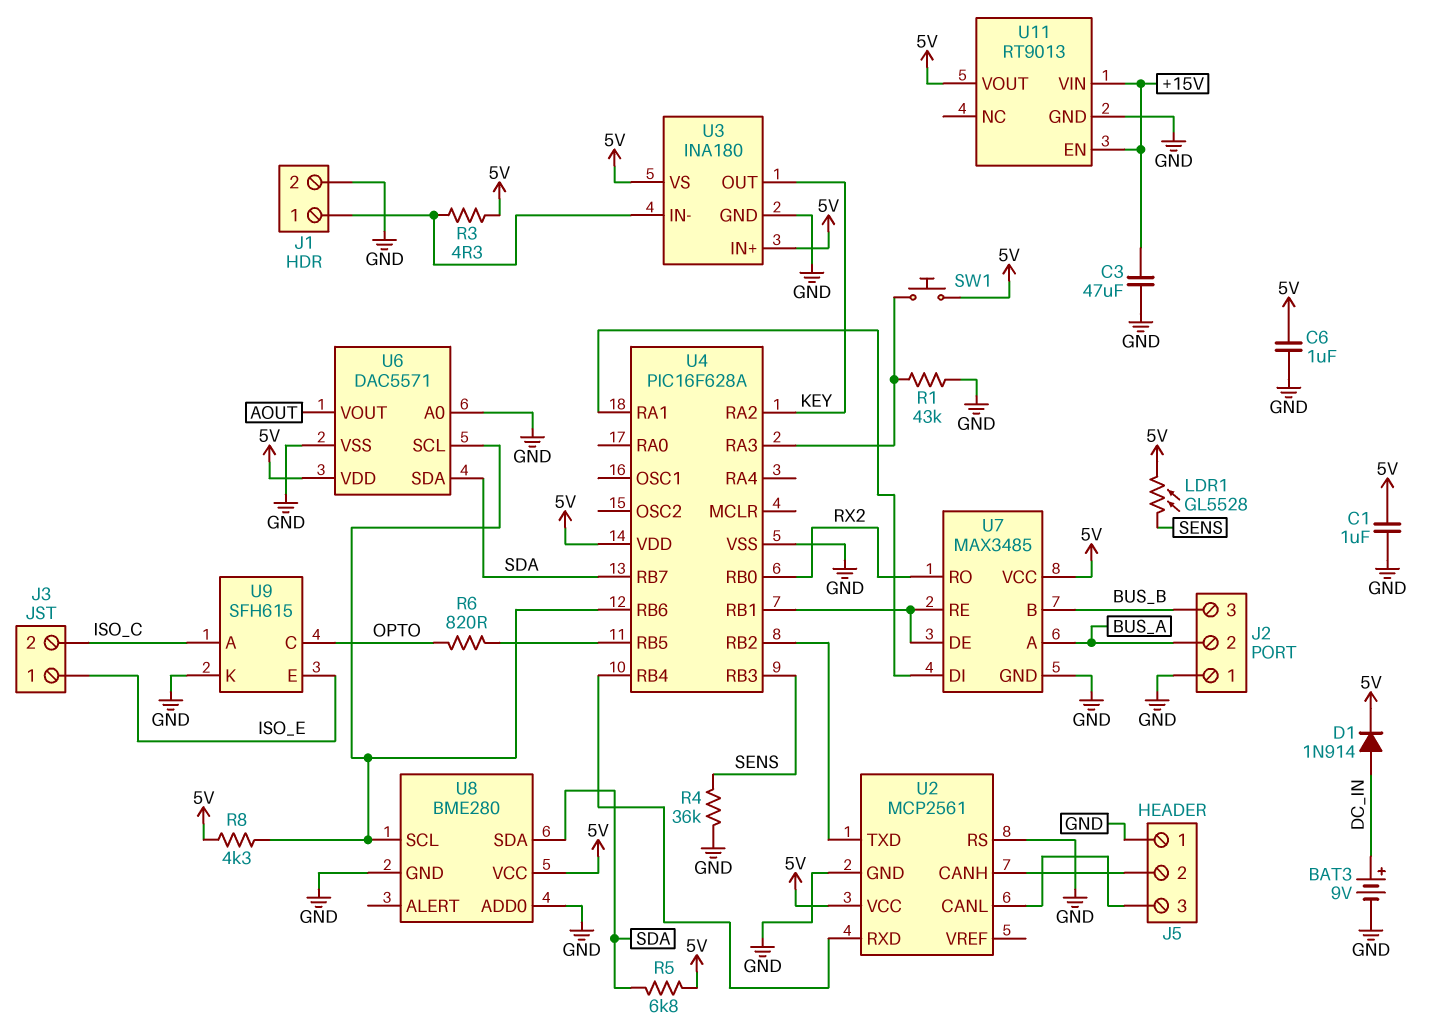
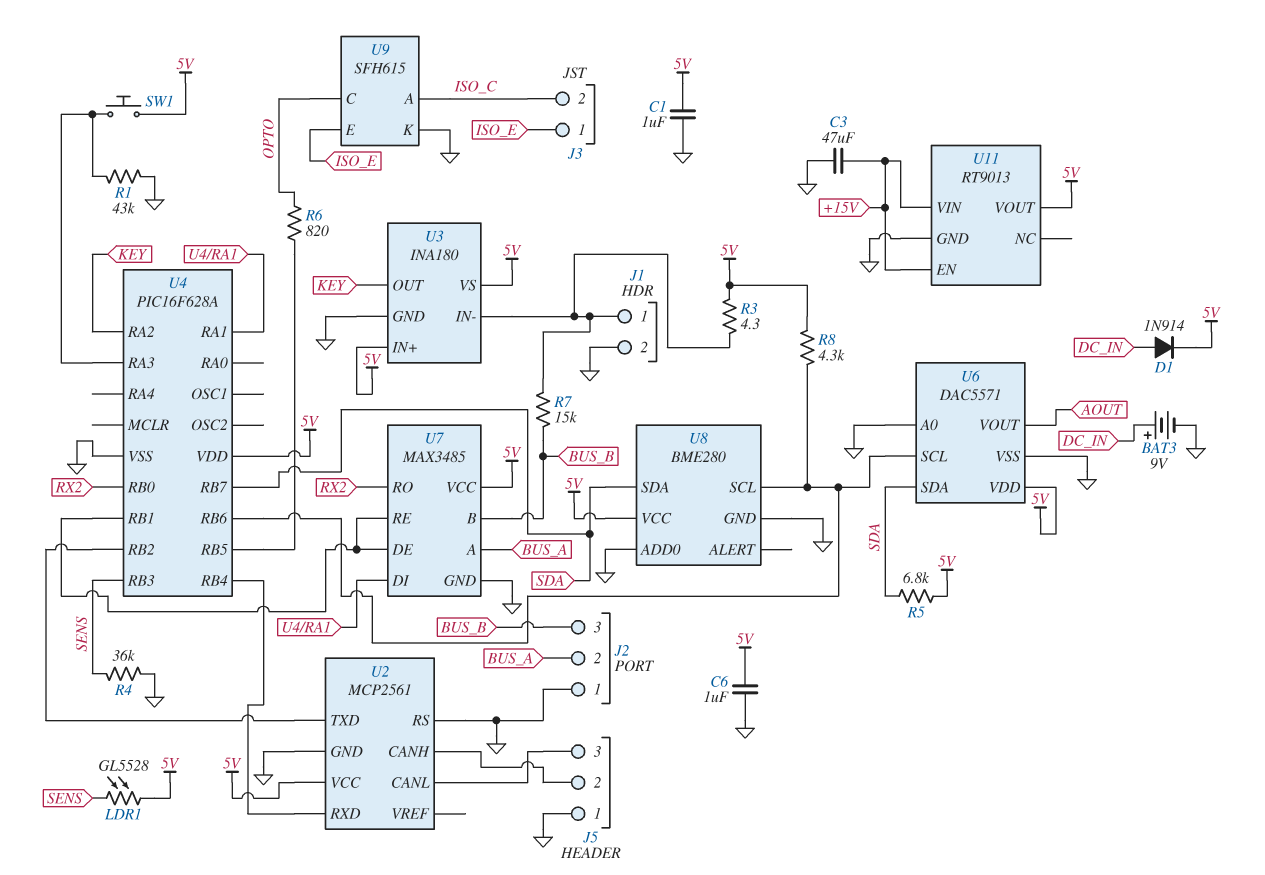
R7: none -> 15k (BUS_B, J1/1)

